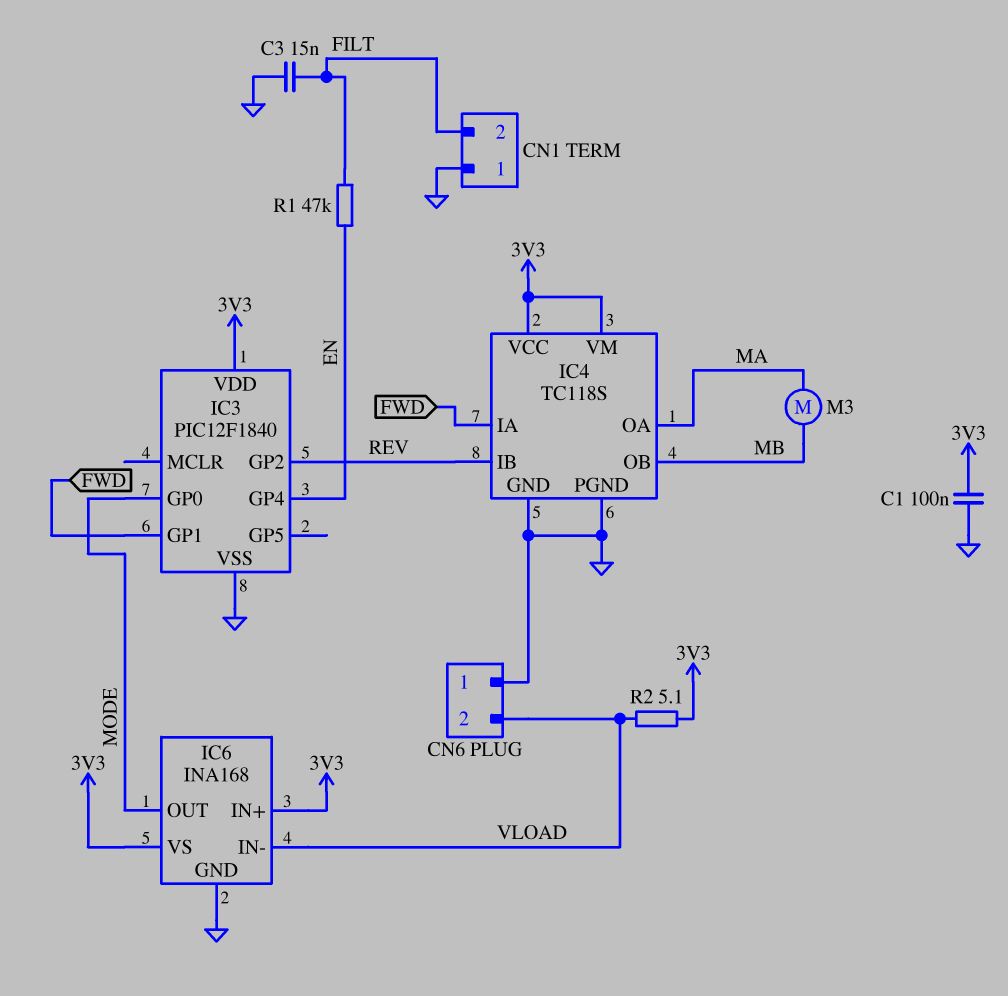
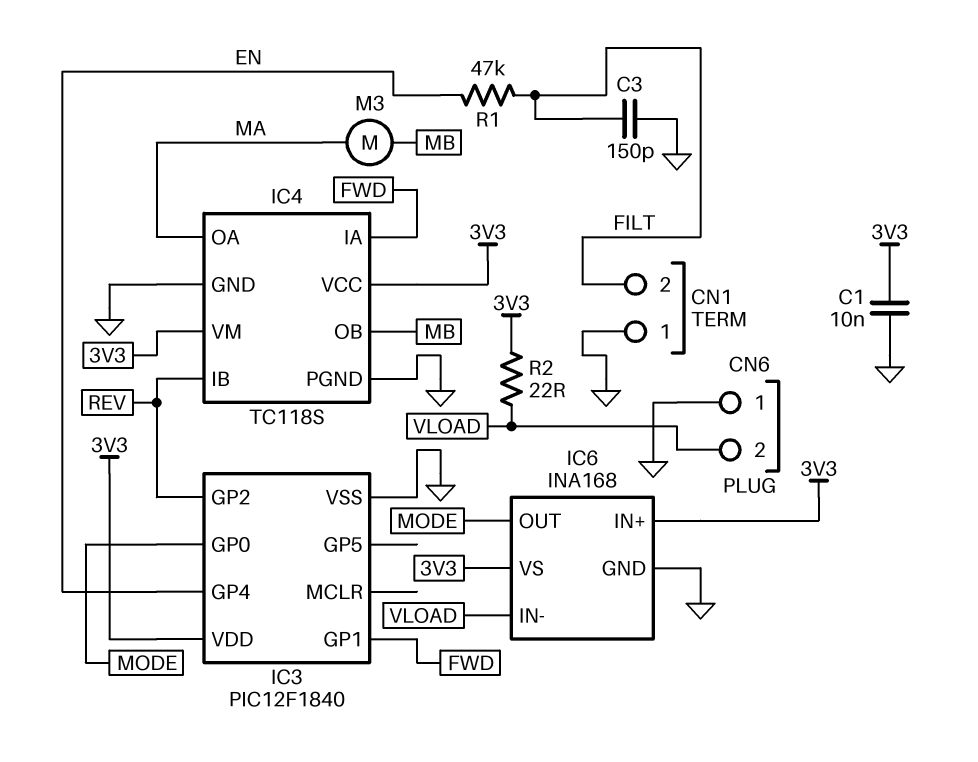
C1: 100nF (3V3, GND) -> 10nF (3V3, GND)
C3: 15nF (FILT, GND) -> 150pF (FILT, GND)
R2: 5.1 (3V3, VLOAD) -> 22 (3V3, VLOAD)

